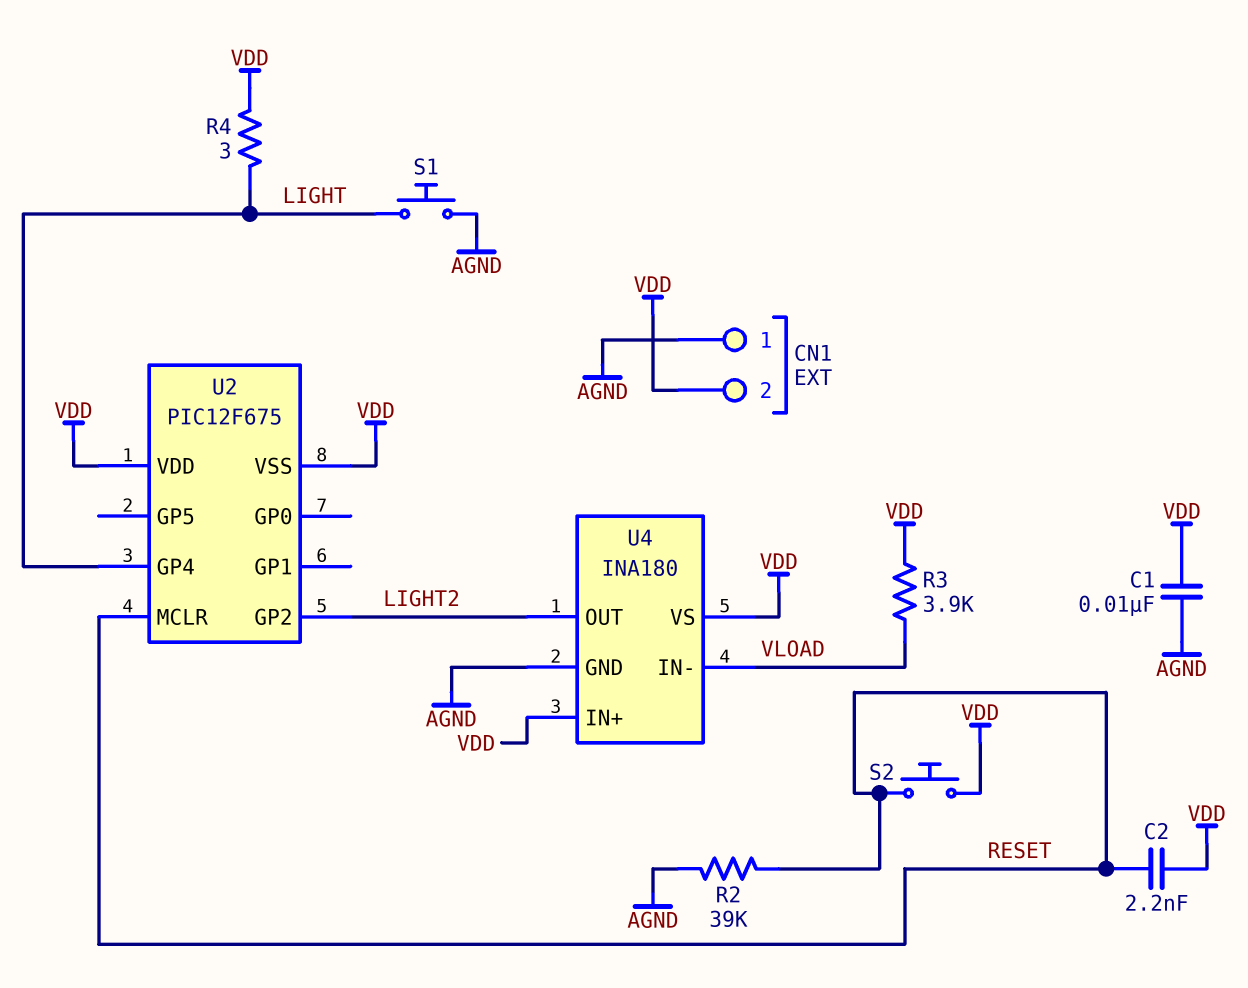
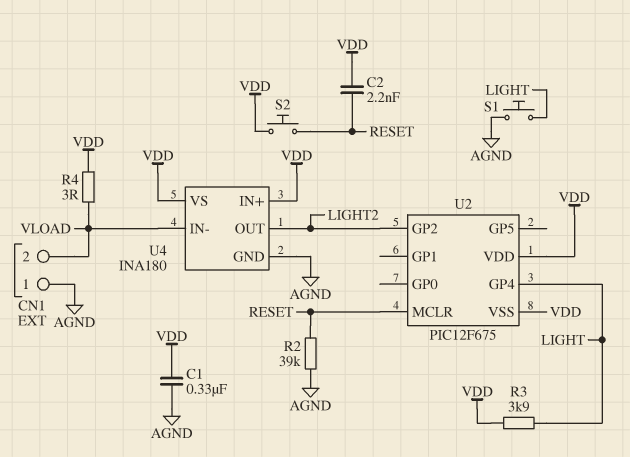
C1: 10nF (AGND, VDD) -> 330nF (AGND, VDD)
CN1 pin 2: VDD -> VLOAD
R3: 3.9k (VDD, VLOAD) -> 3.9k (LIGHT, VDD)
R4: 3 (LIGHT, VDD) -> 3 (VDD, VLOAD)

